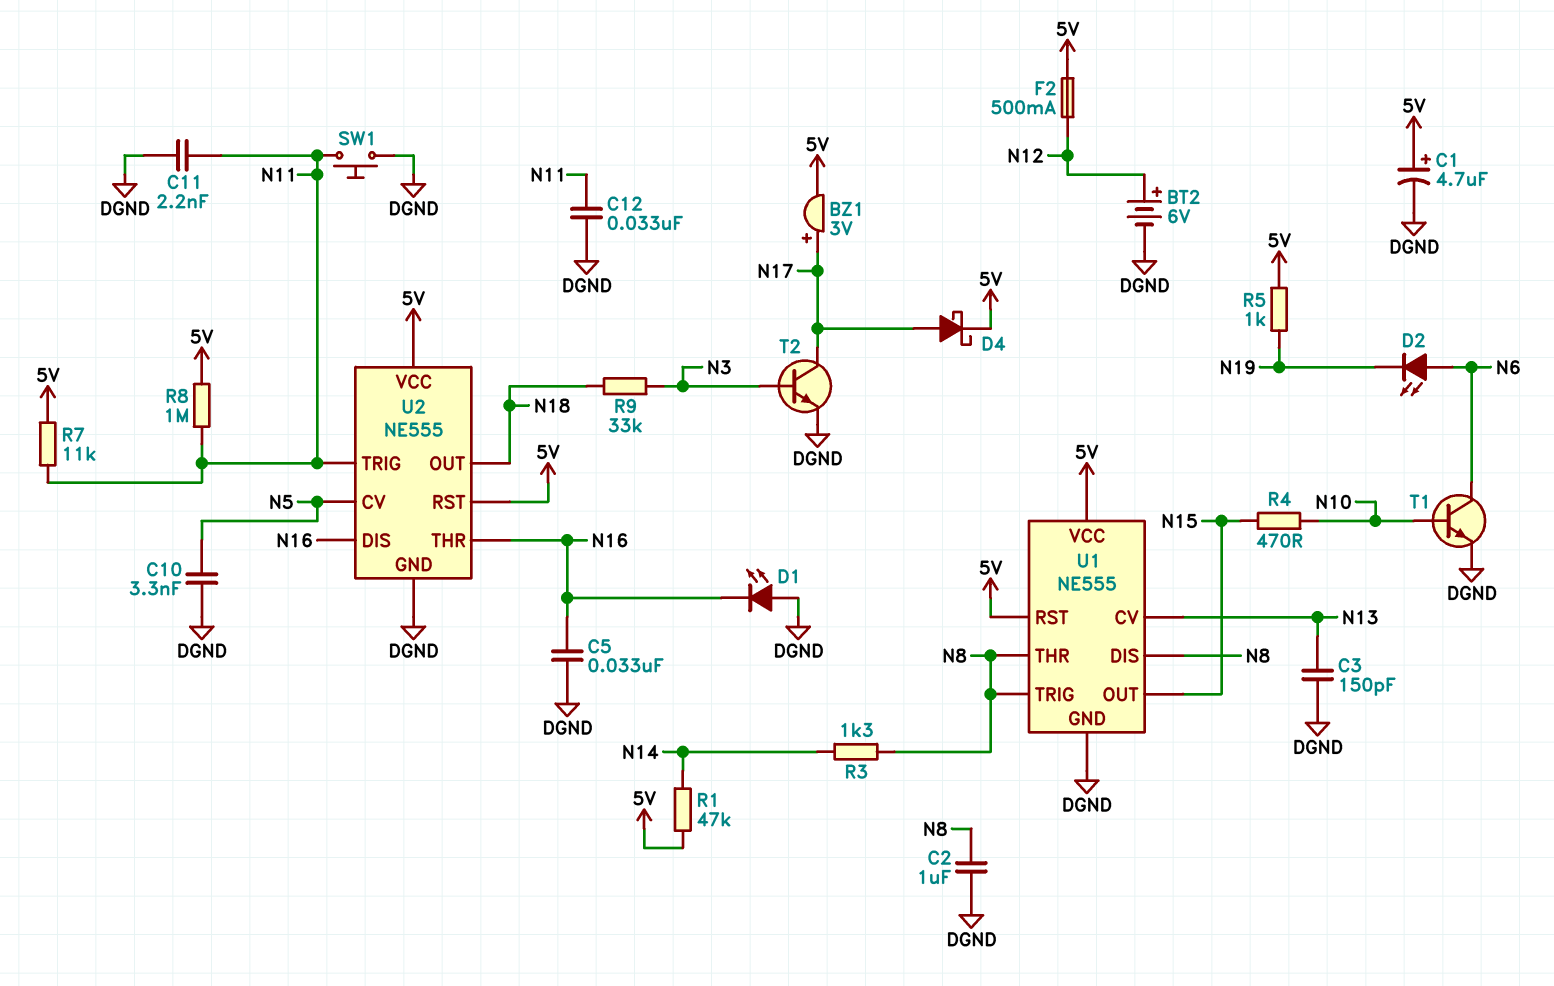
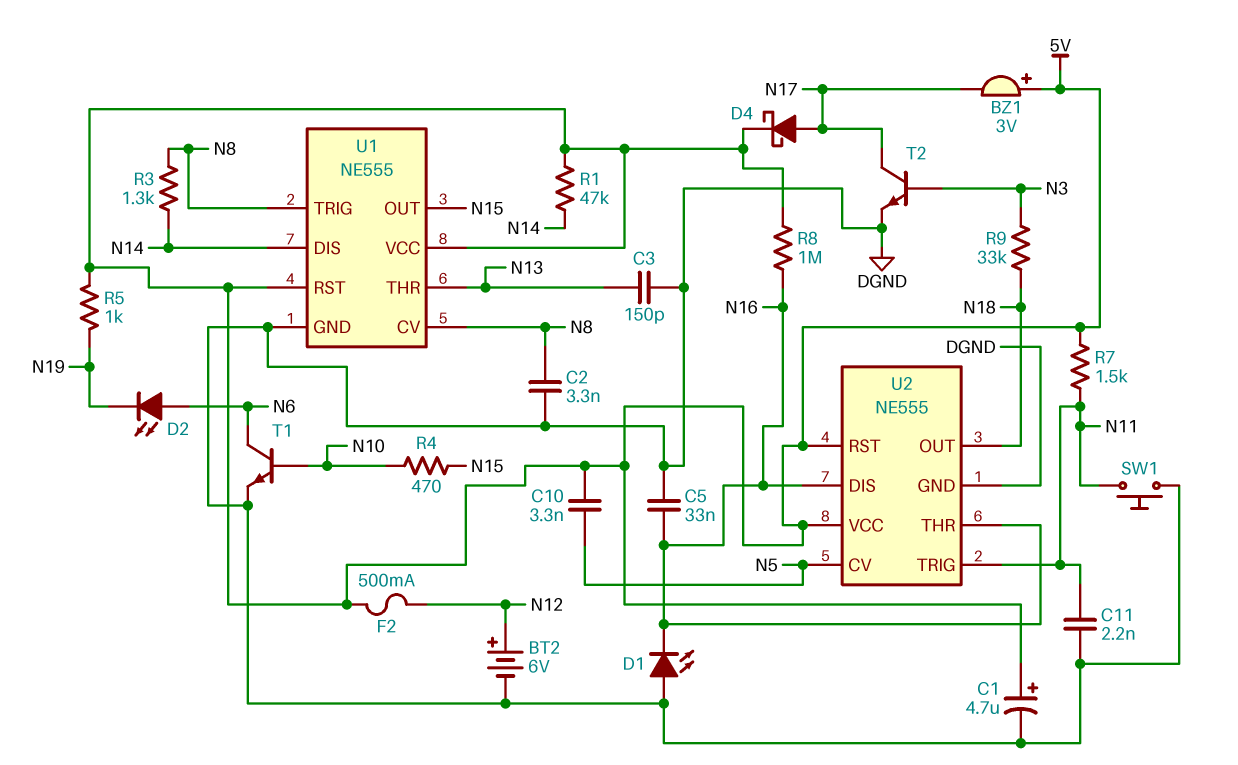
BZ1: buzzer 3V (plus N17, minus 5V) -> buzzer 3V (plus 5V, minus N17)
C2: 1uF (DGND, N8) -> 3.3nF (DGND, N8)
C10: 3.3nF (DGND, N5) -> 3.3nF (5V, N5)
C12: 33nF (DGND, N11) -> none
R7: 11k (5V, N11) -> 1.5k (5V, N11)
R8: 1M (5V, N11) -> 1M (5V, N16)
U1 pin CV: N13 -> N8
U1 pin DIS: N8 -> N14
U1 pin THR: N8 -> N13

